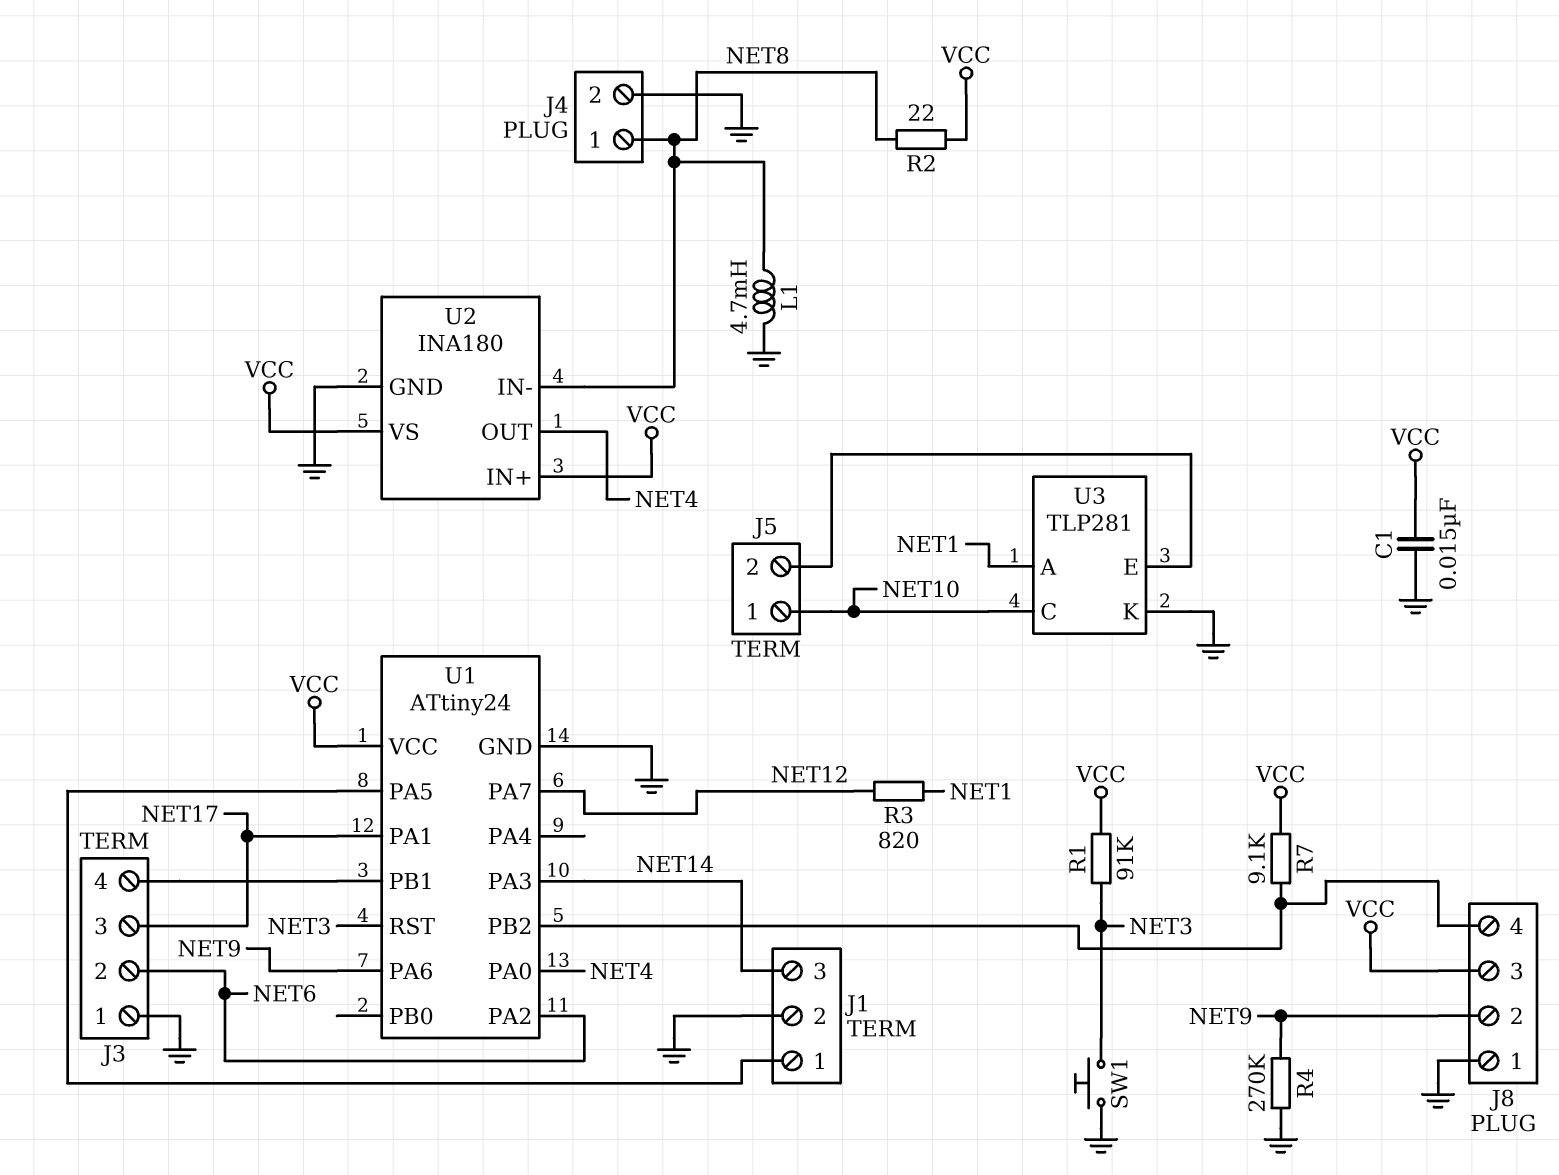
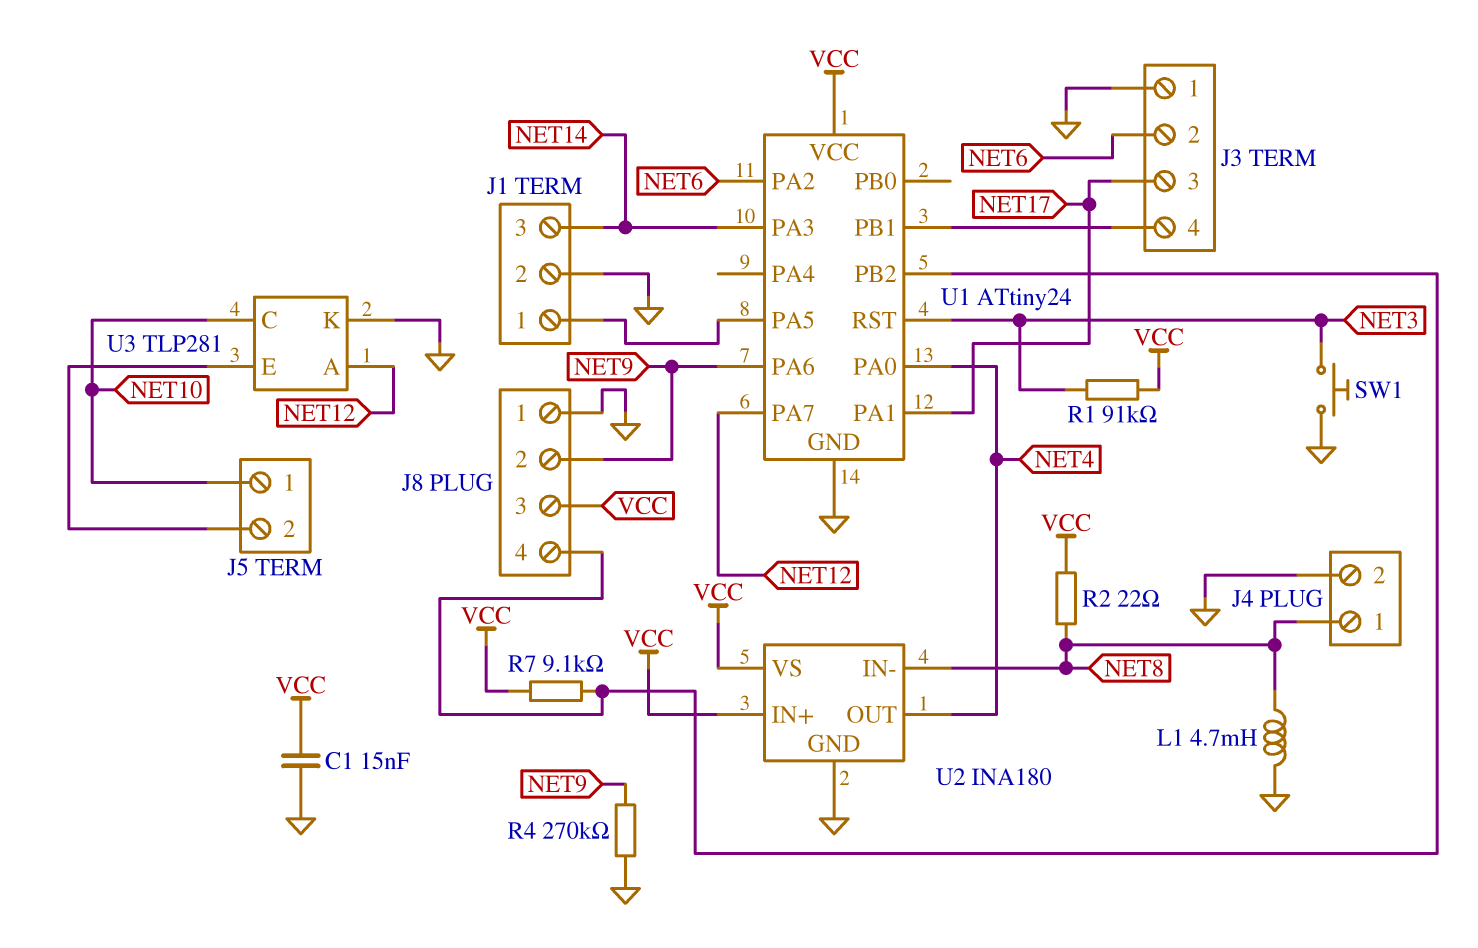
R3: 820 (NET1, NET12) -> none
U3 pin A: NET1 -> NET12

